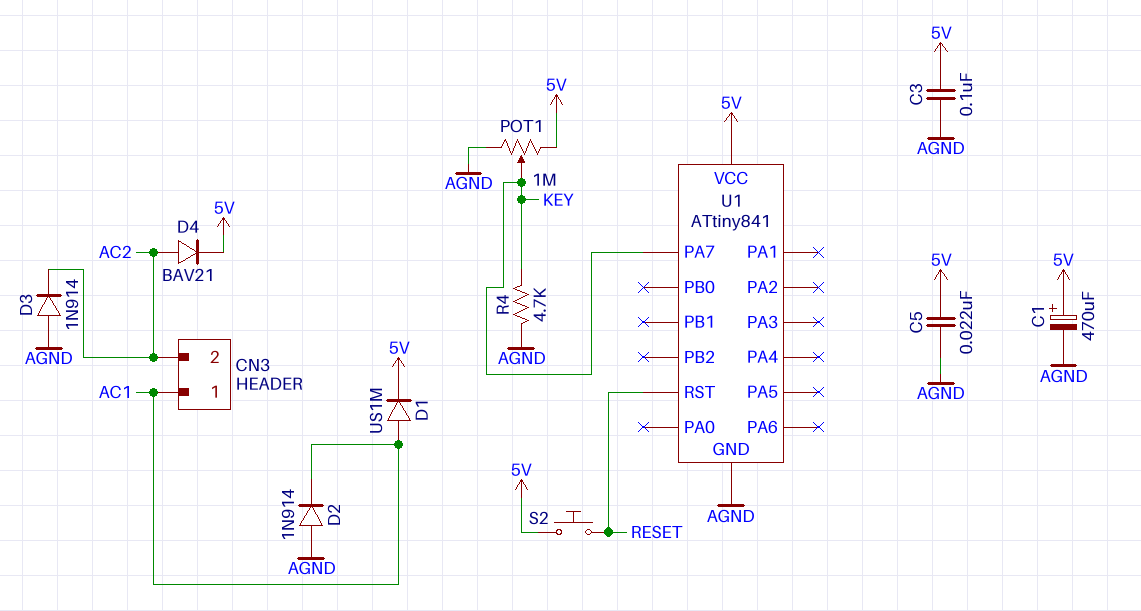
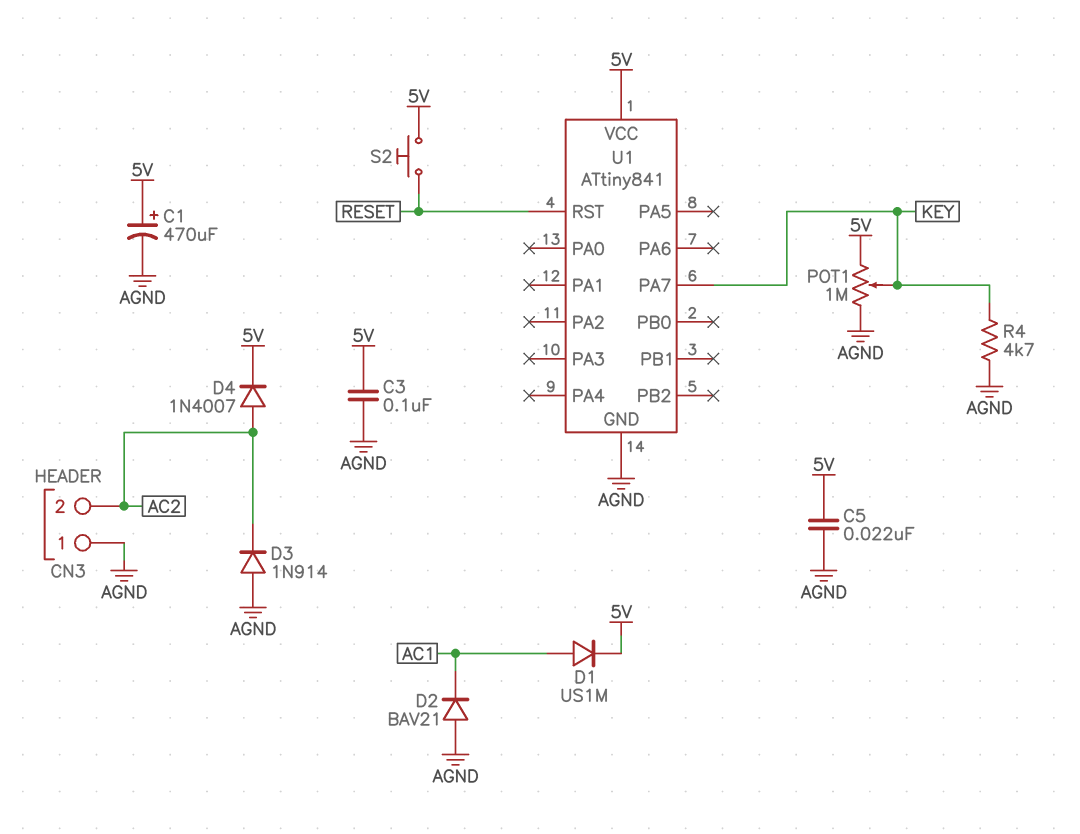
CN3 pin 1: AC1 -> AGND
D2: diode 1N914 (A AGND, K AC1) -> diode BAV21 (A AGND, K AC1)
D4: diode BAV21 (A AC2, K 5V) -> diode 1N4007 (A AC2, K 5V)

